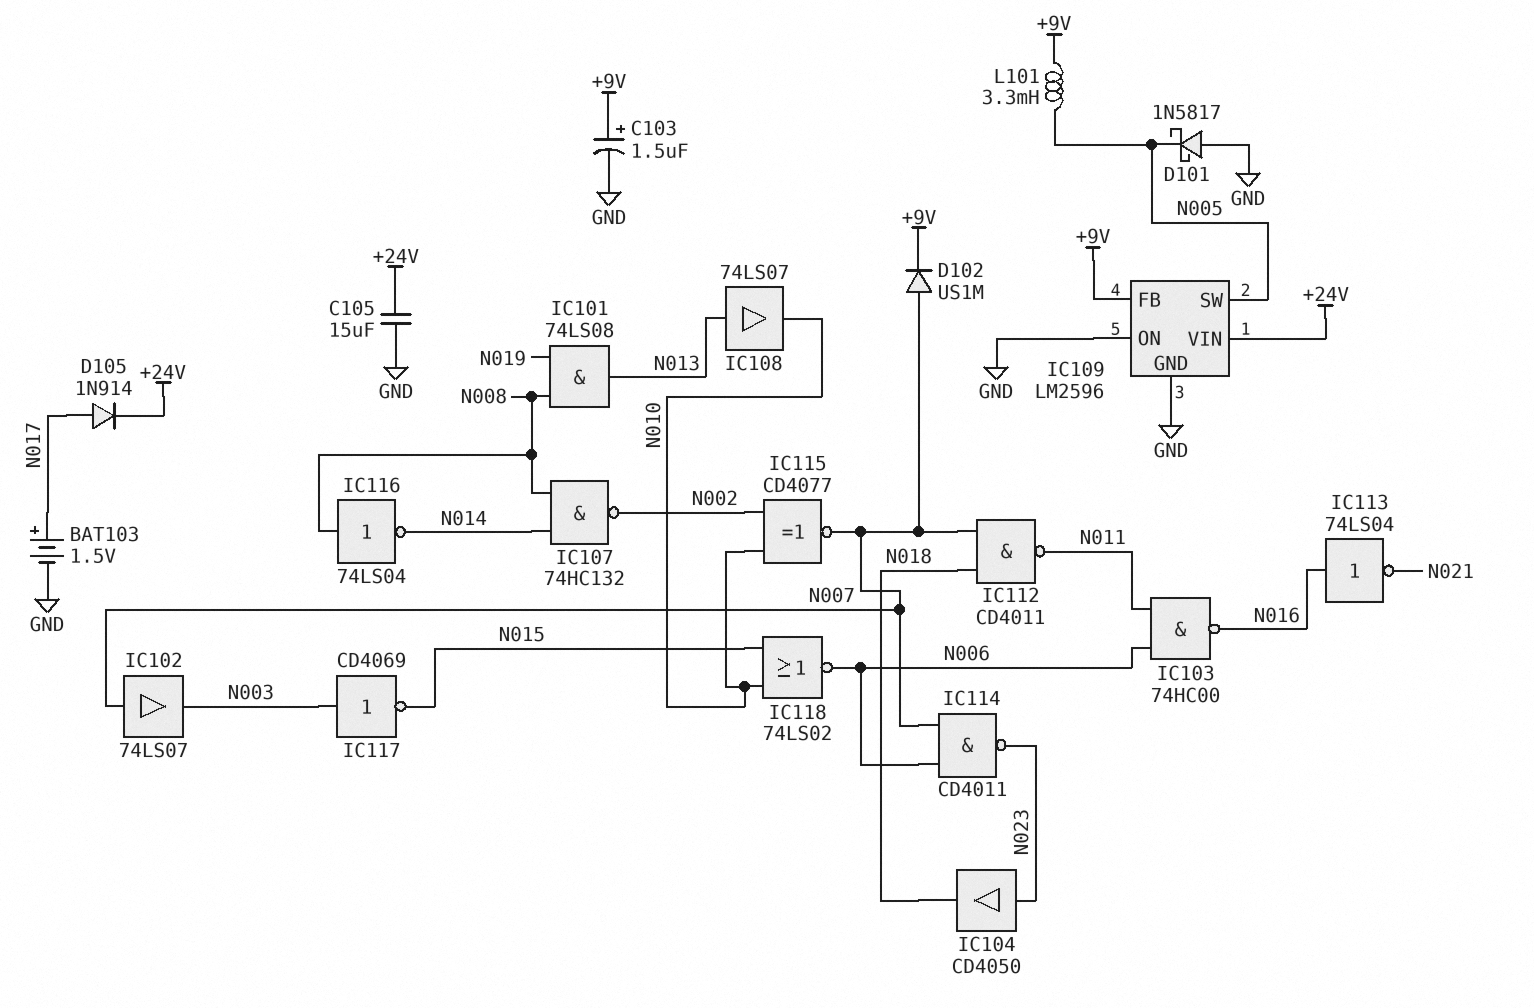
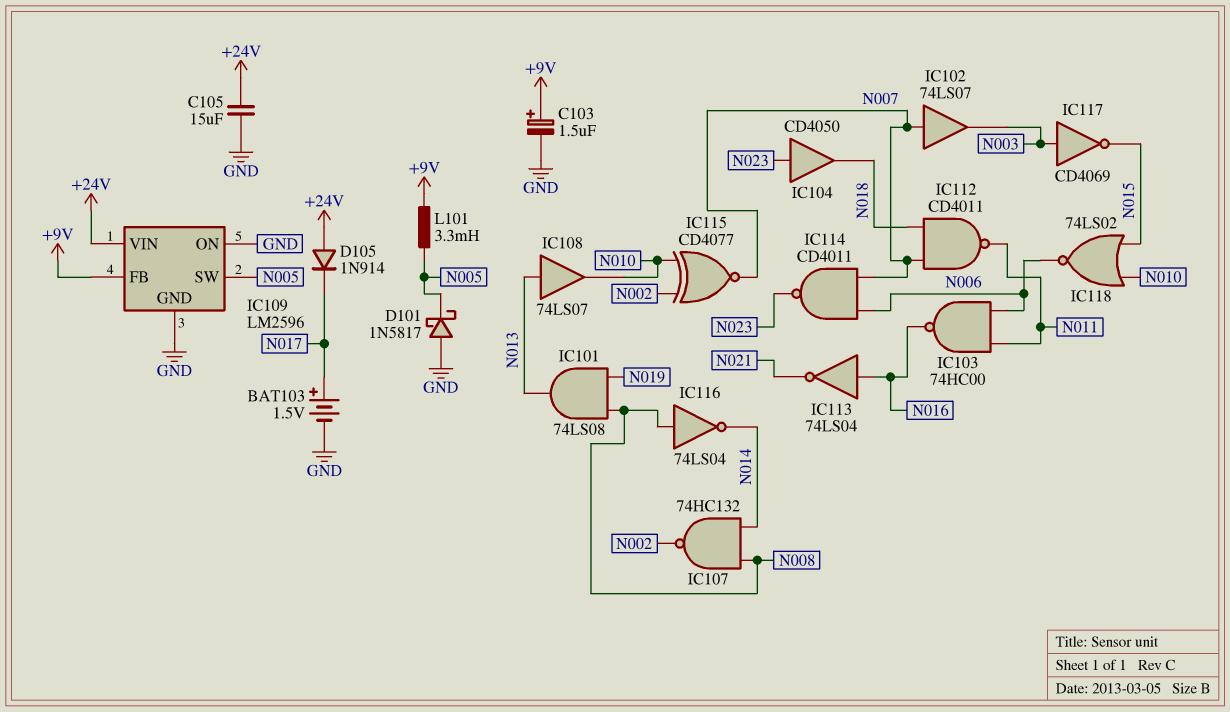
D102: diode US1M (A N007, K +9V) -> none
D105: diode 1N914 (A N017, K +24V) -> diode 1N914 (A +24V, K N017)

